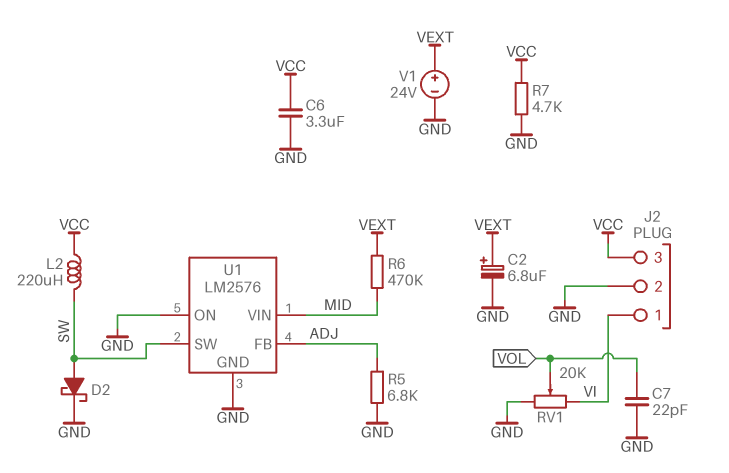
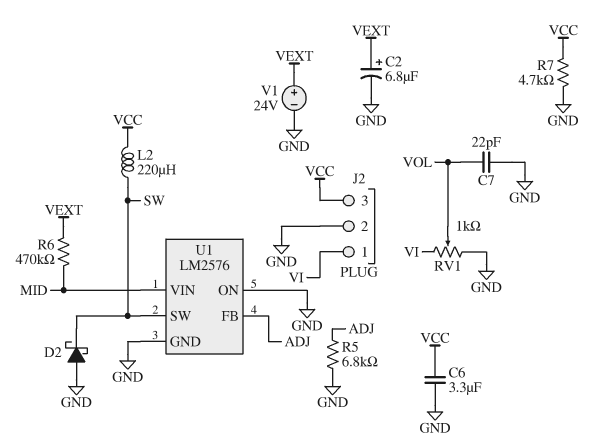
D2: schottky (A SW, K GND) -> schottky (A GND, K SW)
RV1: 20k (GND, VI, wiper VOL) -> 1k (GND, VI, wiper VOL)

